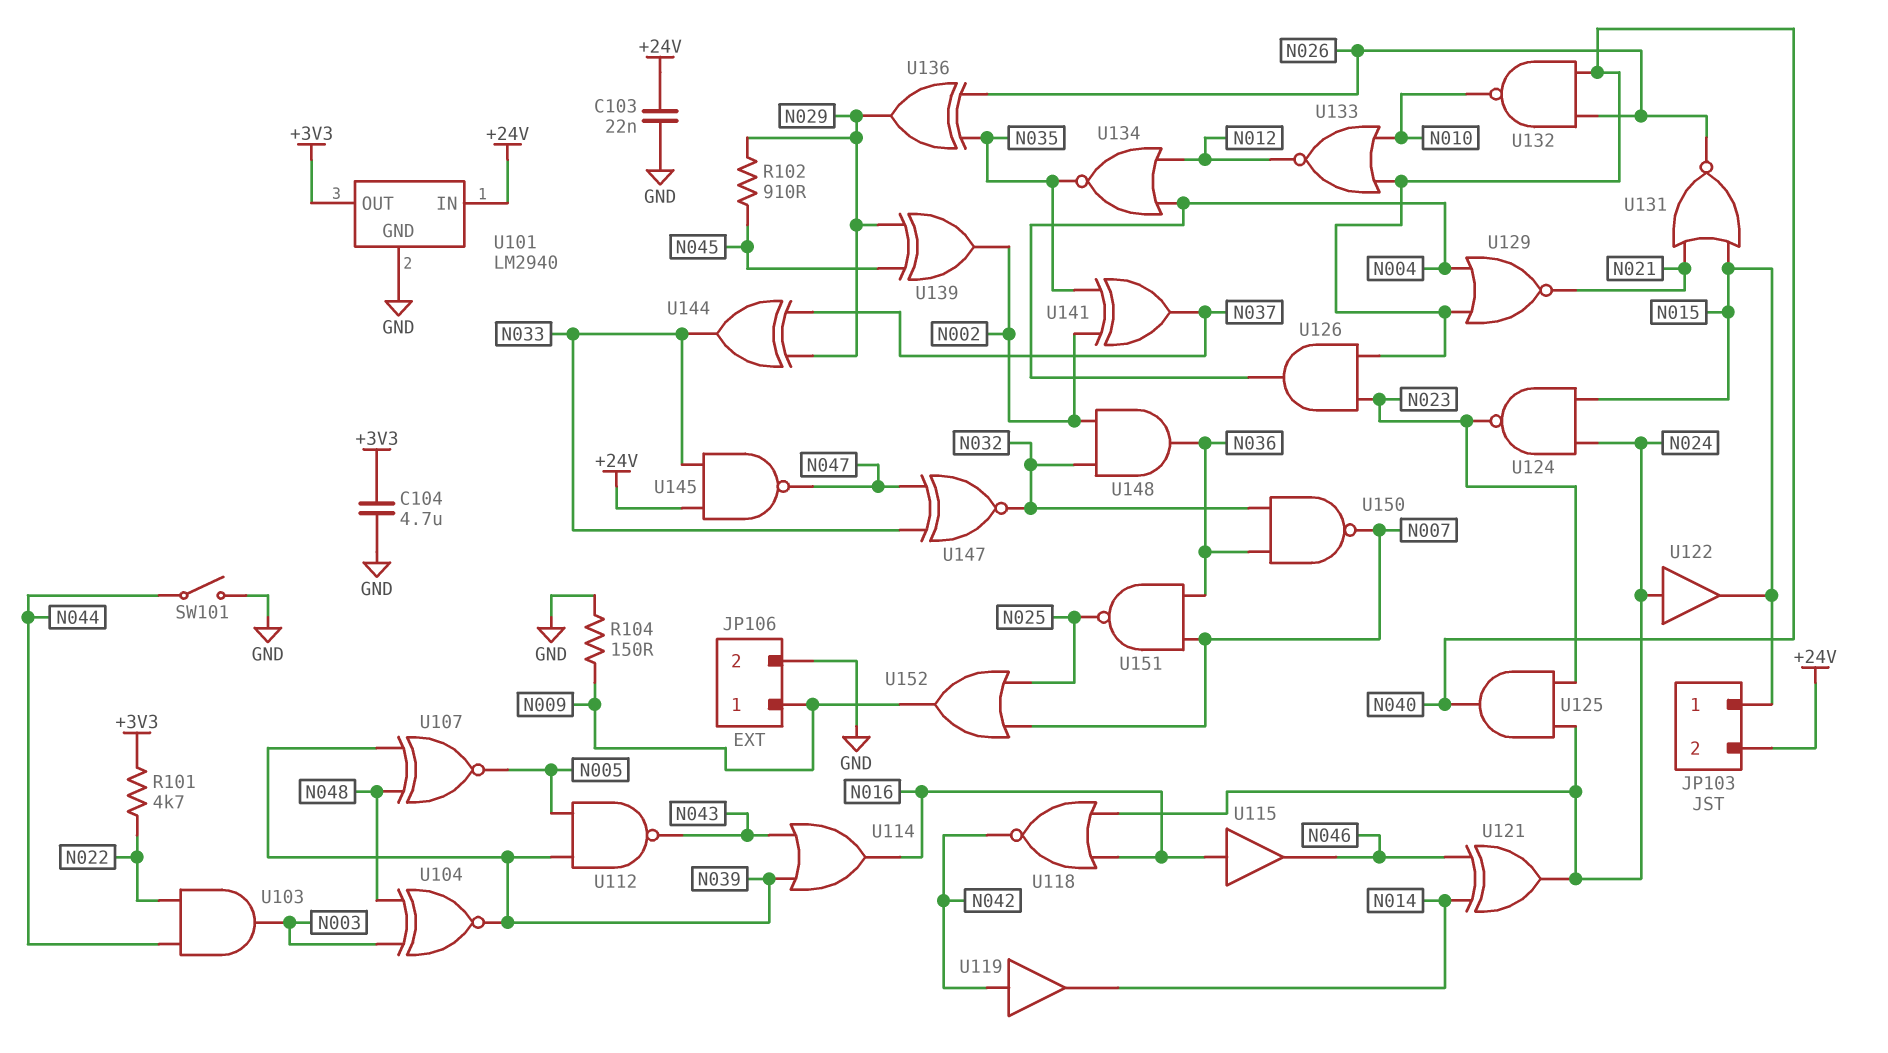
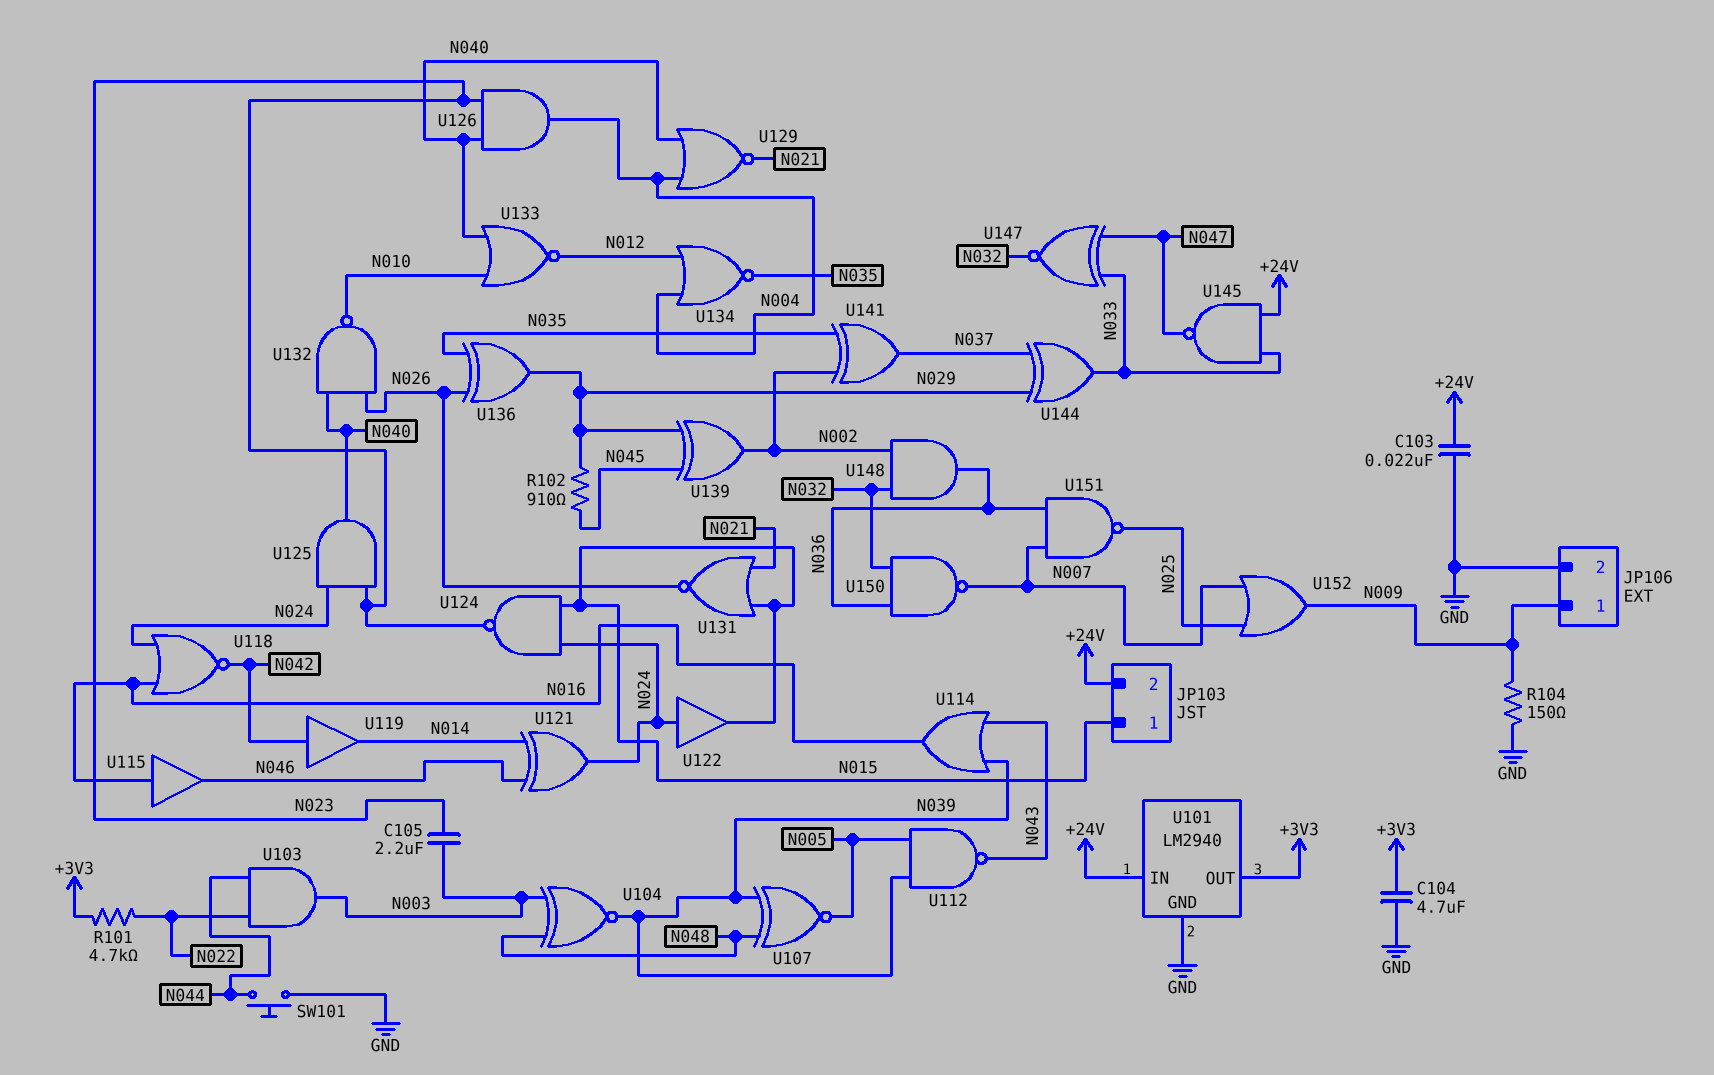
C105: none -> 2.2uF (N003, N023)
SW101: switch (GND, N044) -> button (GND, N044)

